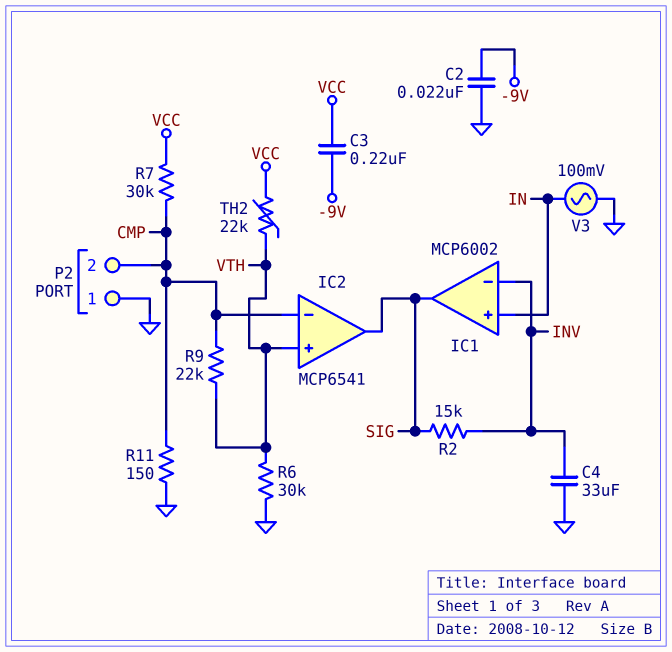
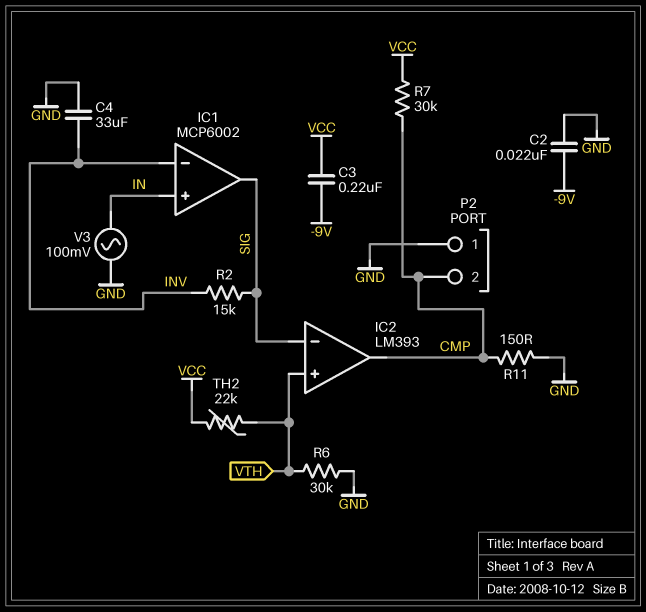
IC2: MCP6541 -> LM393
IC2 pin in-: CMP -> SIG
IC2 pin out: SIG -> CMP
R9: 22k (CMP, VTH) -> none

